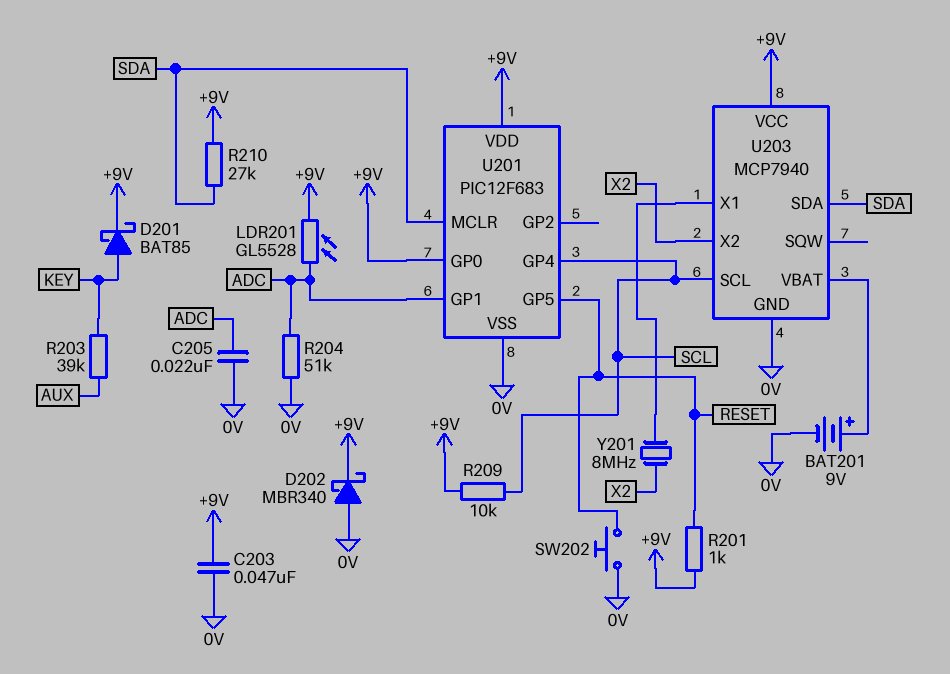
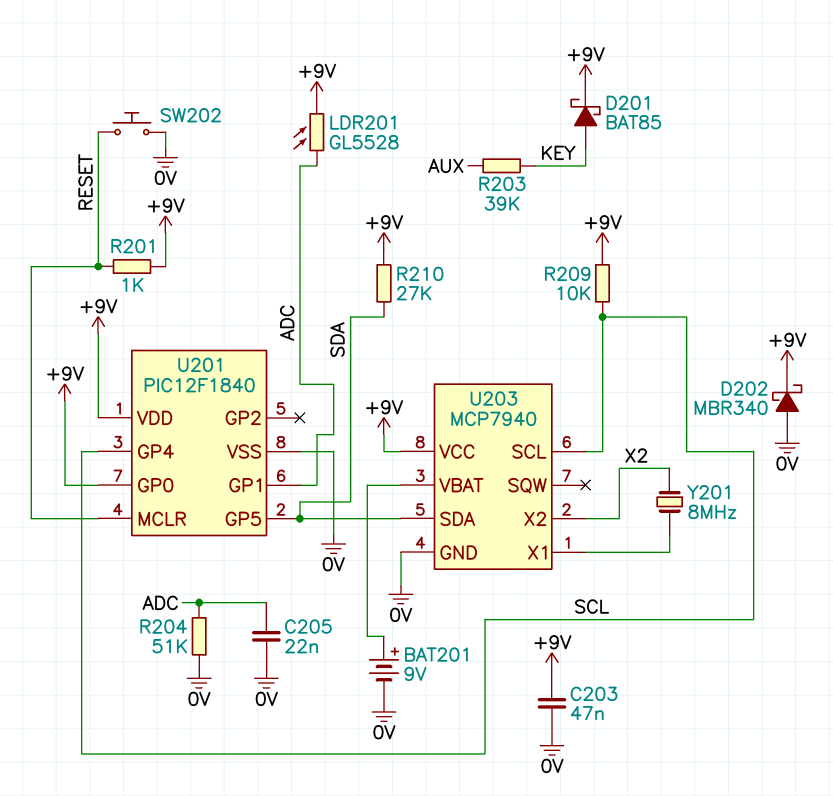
U201: PIC12F683 -> PIC12F1840
U201 pin GP5: RESET -> SDA
U201 pin MCLR: SDA -> RESET

